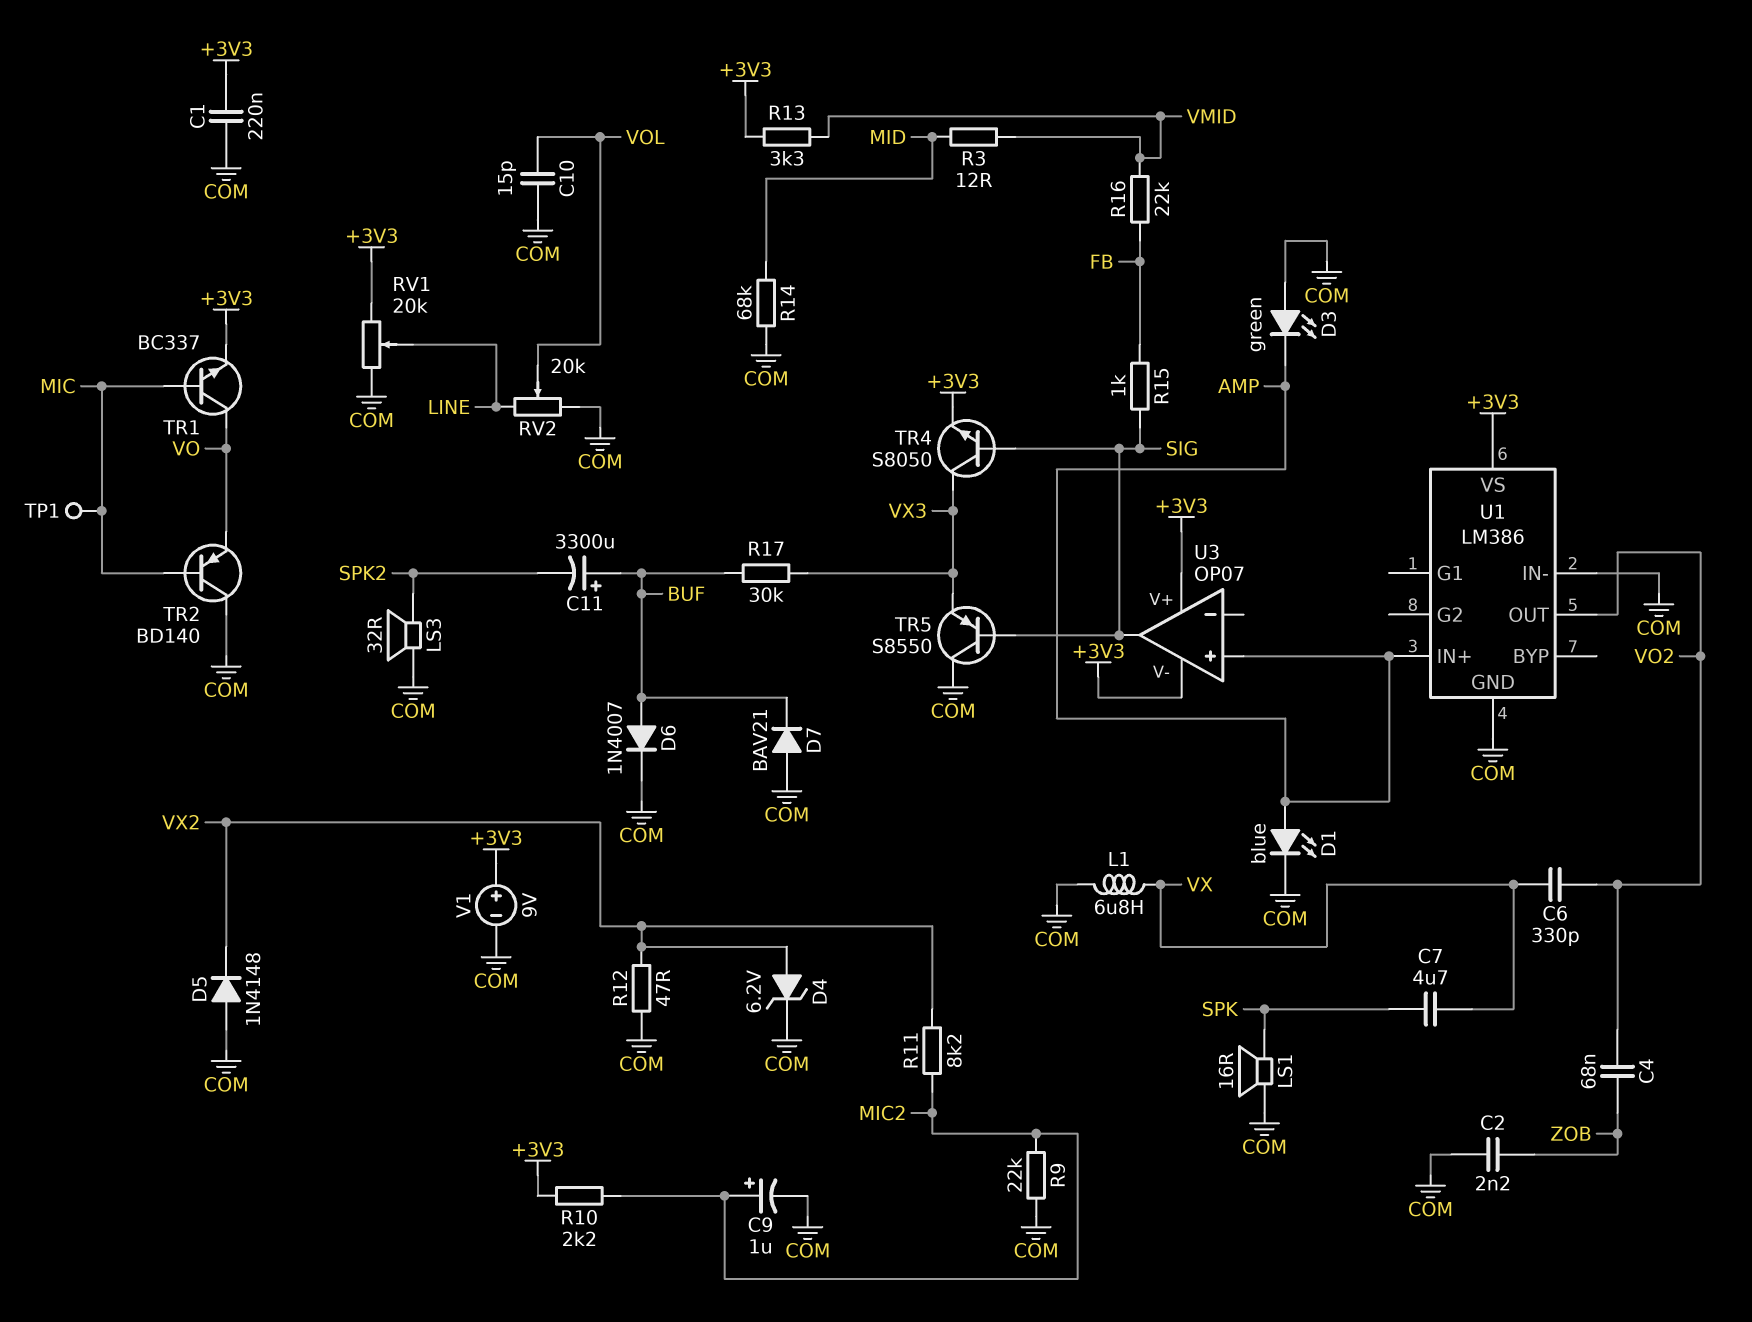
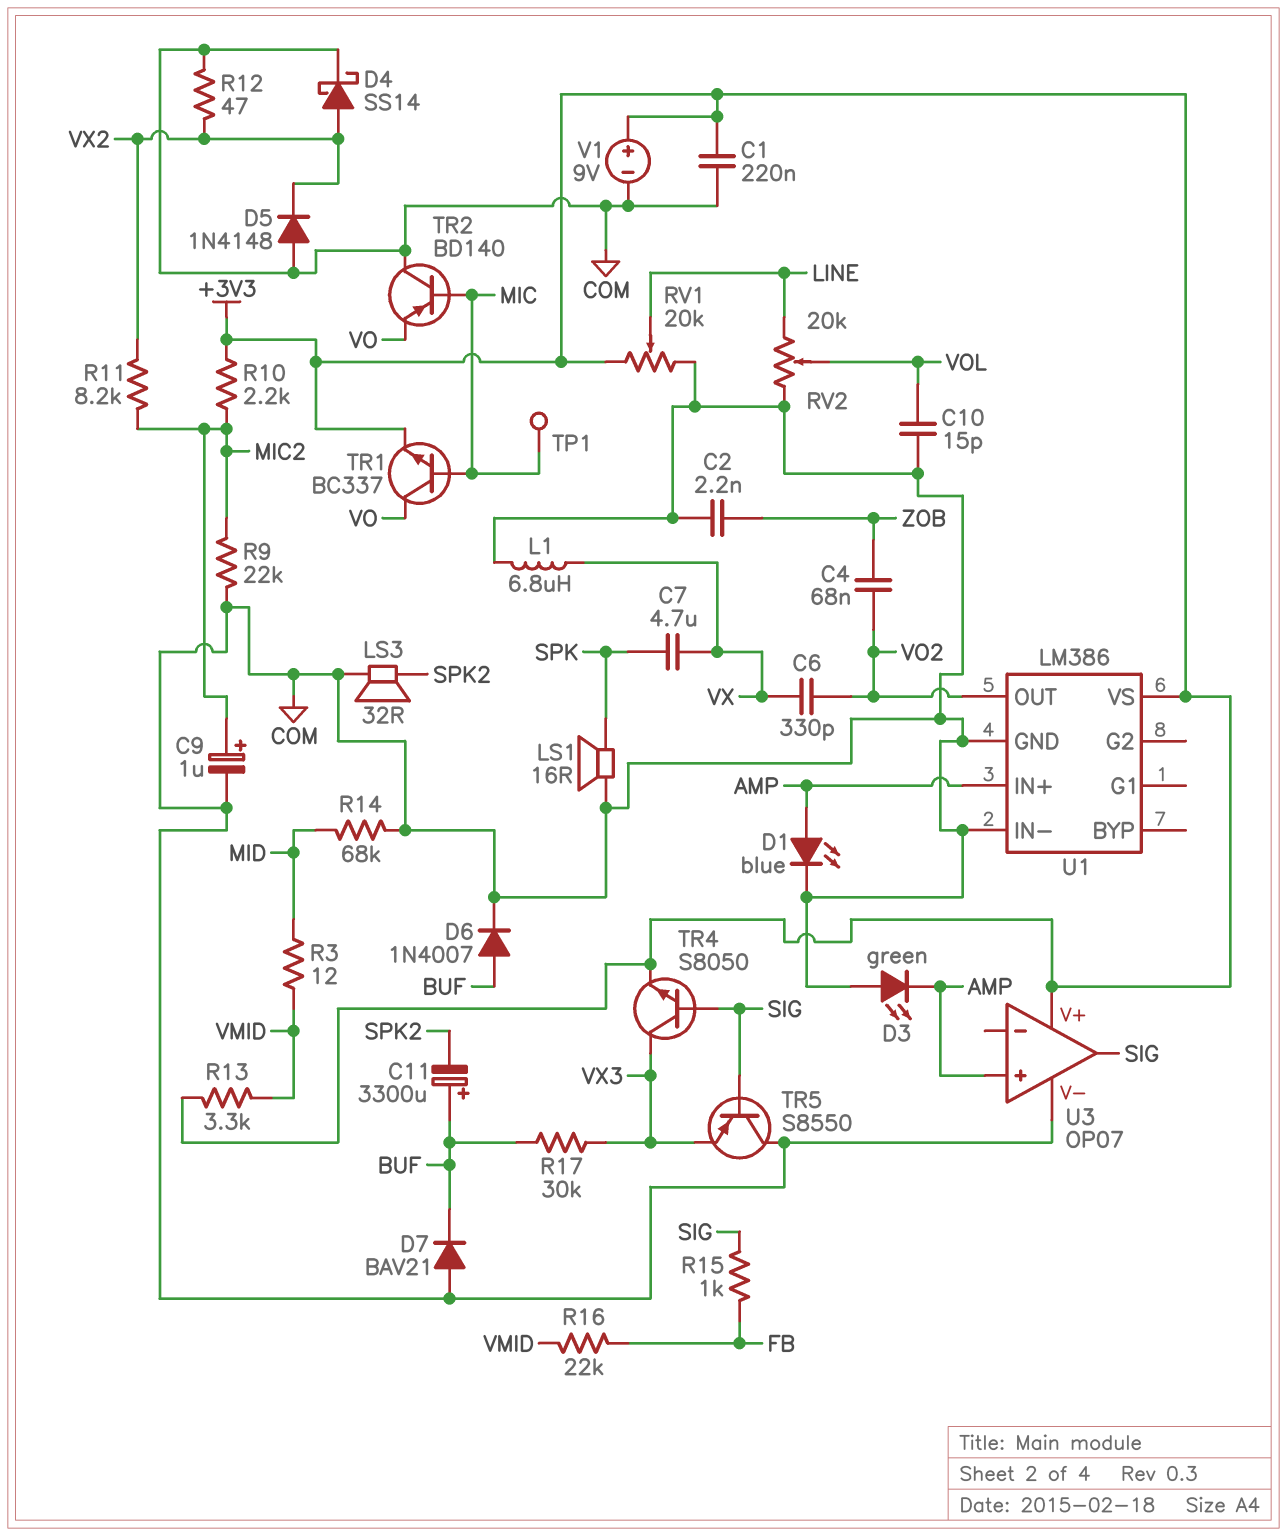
D4: zener 6.2V (A VX2, K COM) -> schottky SS14 (A VX2, K COM)
U3 pin V-: +3V3 -> COM

